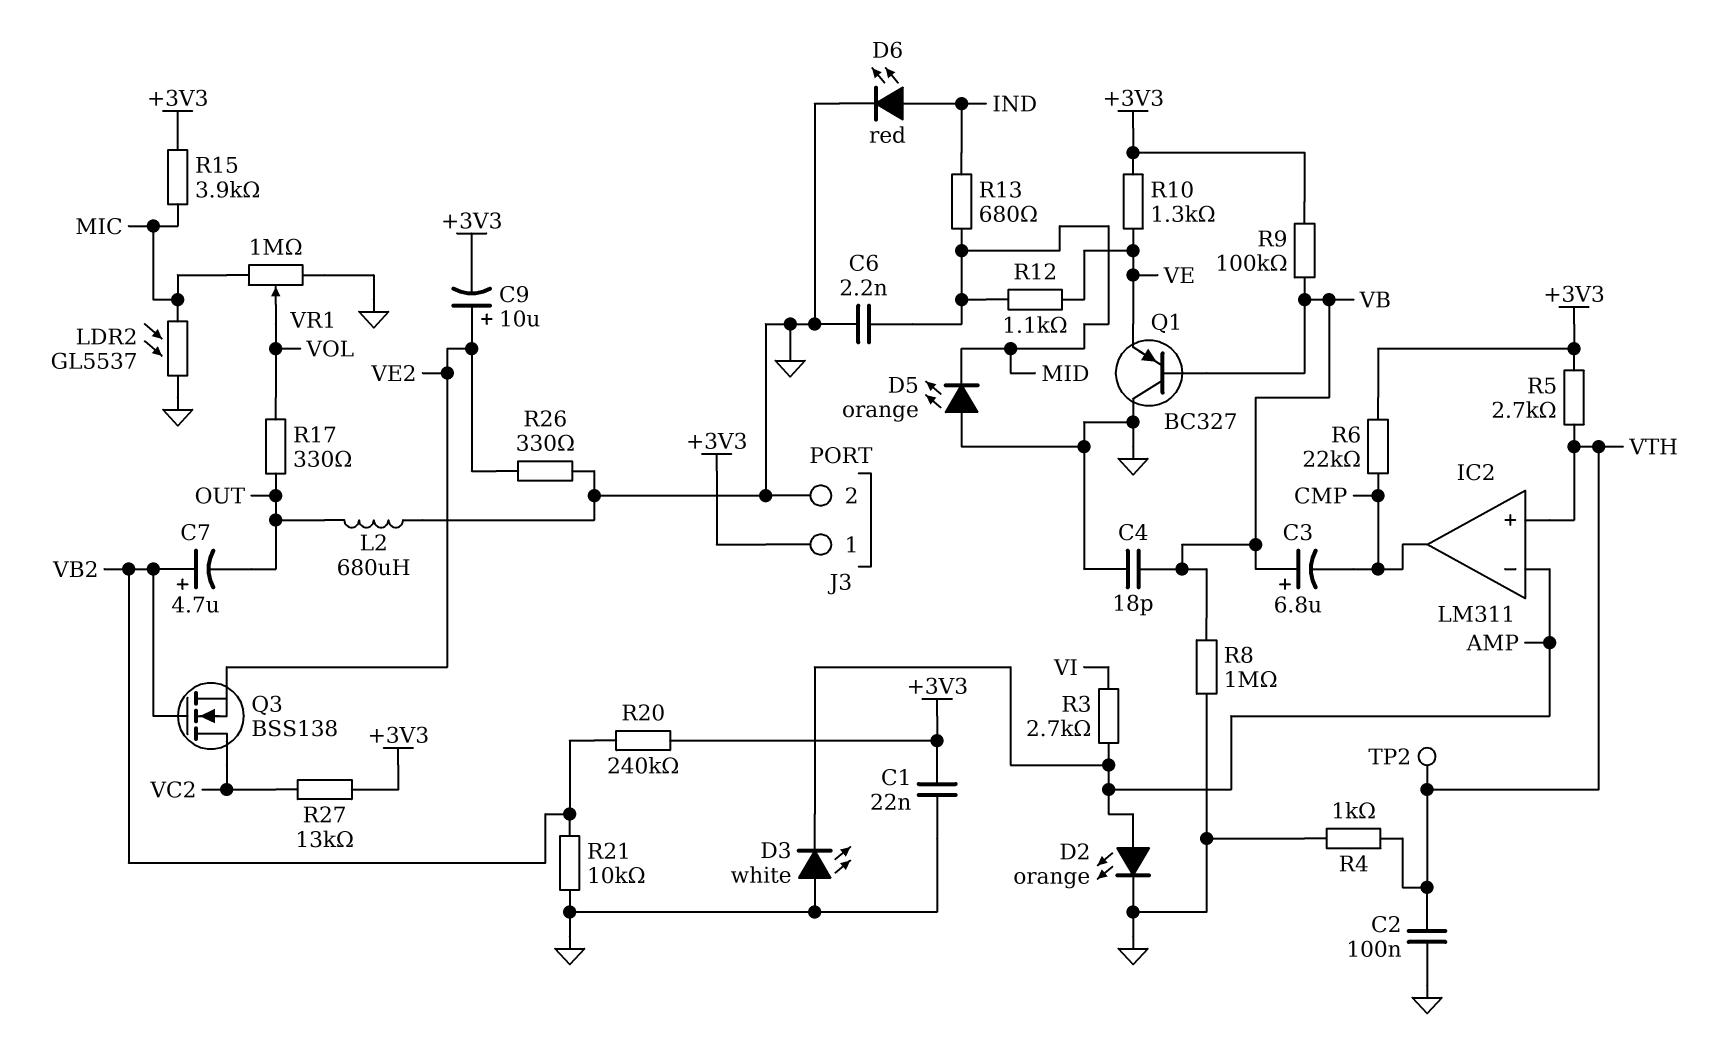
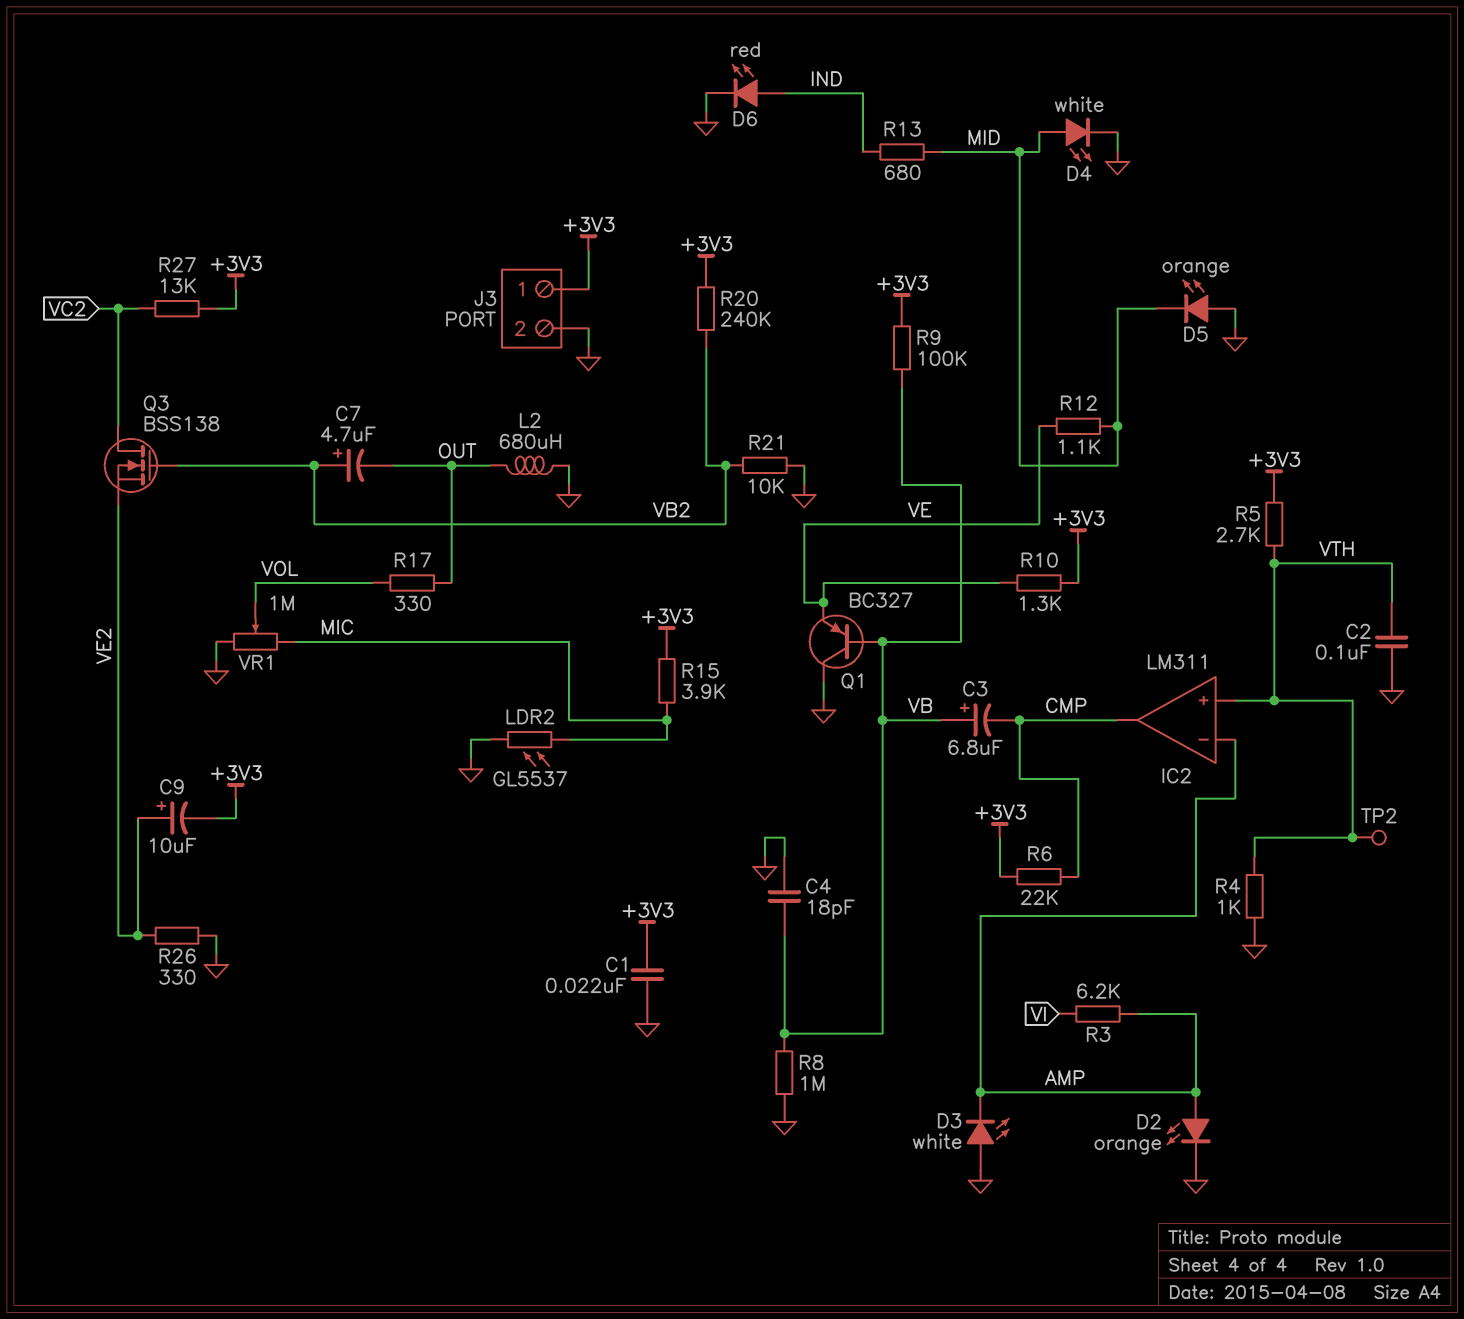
C6: 2.2nF (GND, MID) -> none
D4: none -> LED white (A MID, K GND)
R3: 2.7k (AMP, VI) -> 6.2k (AMP, VI)

